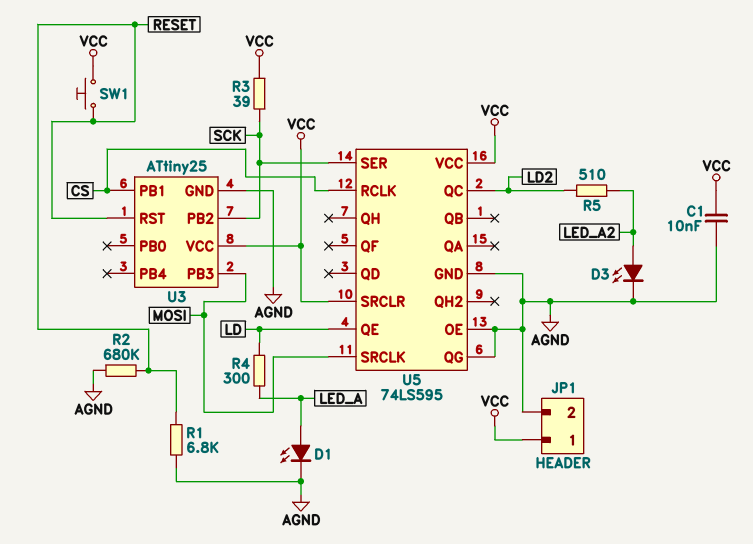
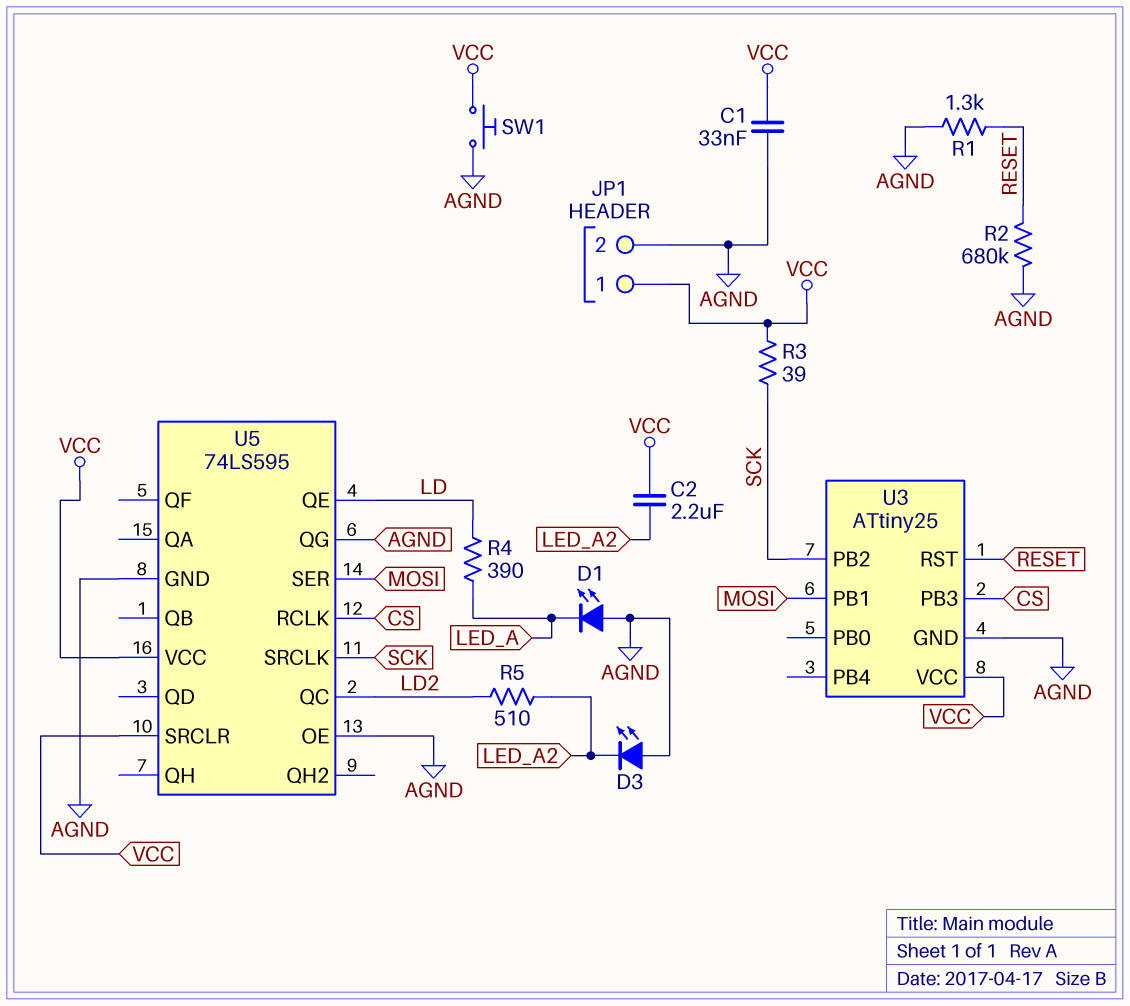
C1: 10nF (AGND, VCC) -> 33nF (AGND, VCC)
C2: none -> 2.2uF (LED_A2, VCC)
D1: LED (A LED_A, K AGND) -> LED (A AGND, K LED_A)
D3: LED (A LED_A2, K AGND) -> LED (A AGND, K LED_A2)
R1: 6.8k (AGND, RESET) -> 1.3k (AGND, RESET)
R4: 300 (LD, LED_A) -> 390 (LD, LED_A)
SW1: button (RESET, VCC) -> button (AGND, VCC)
U3 pin PB1: CS -> MOSI
U3 pin PB3: MOSI -> CS
U5 pin SER: SCK -> MOSI
U5 pin SRCLK: MOSI -> SCK

